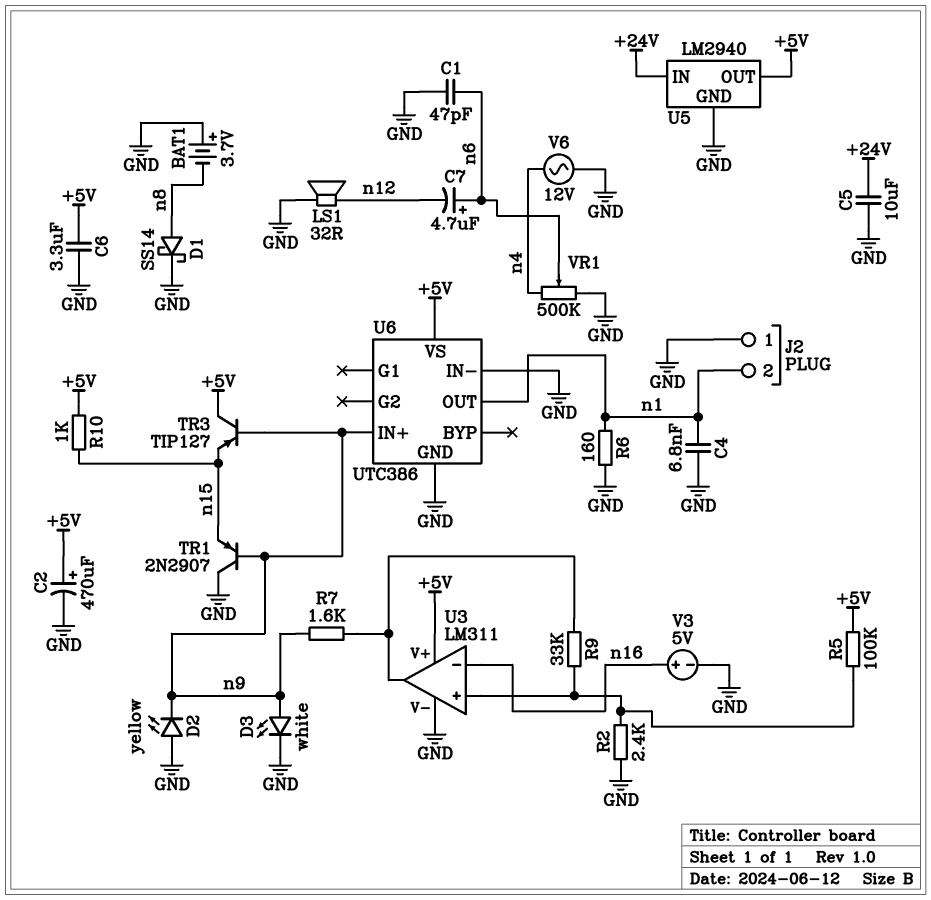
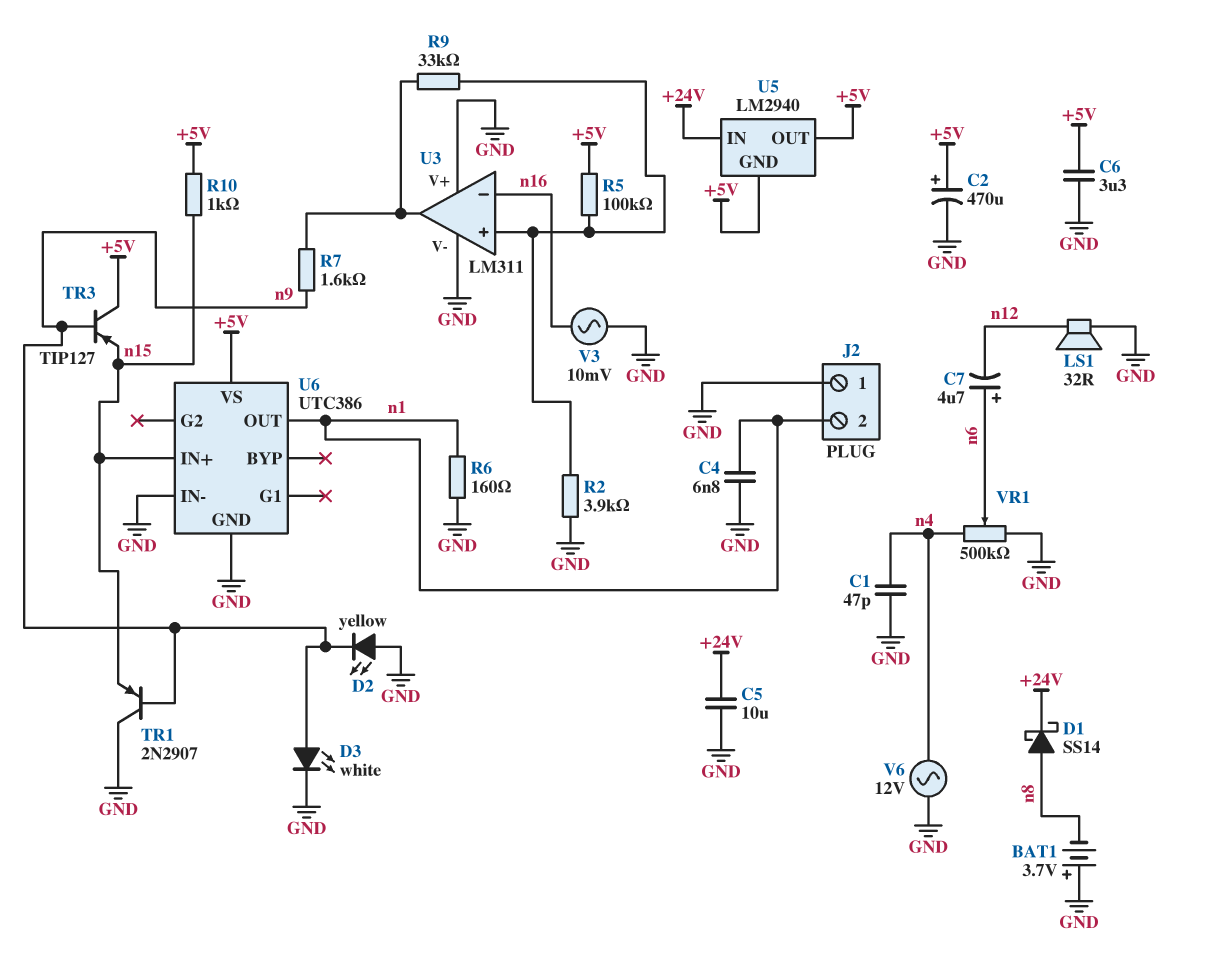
C1: 47pF (GND, n6) -> 47pF (GND, n4)
D1: schottky SS14 (A n8, K GND) -> schottky SS14 (A n8, K +24V)
R2: 2.4k (GND, U3/in+) -> 3.9k (GND, U3/in+)
U3 pin V+: +5V -> GND
U5 pin GND: GND -> +5V
U6 pin IN+: n9 -> n15
V3: 5V (plus n16, minus GND) -> AC 10mV (GND, n16)

